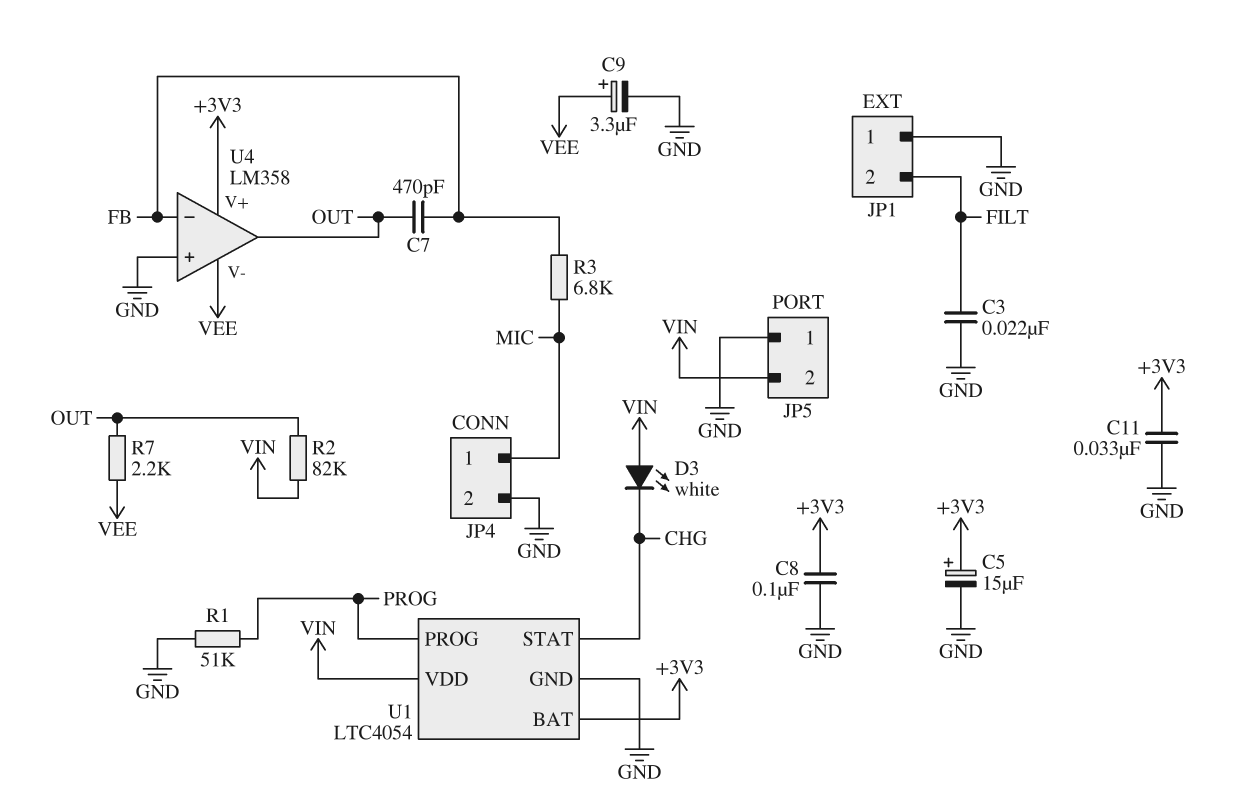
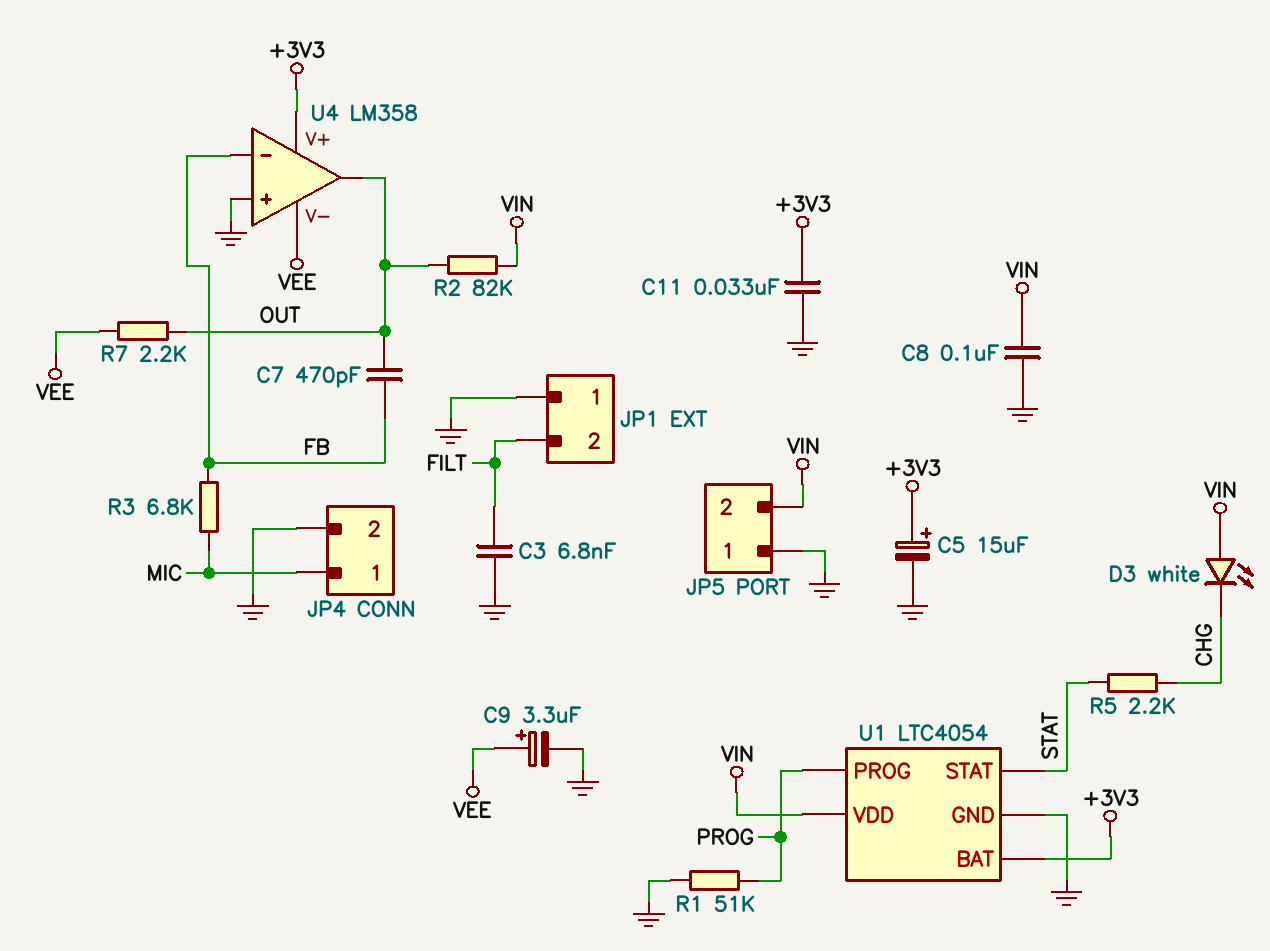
C3: 22nF (FILT, GND) -> 6.8nF (FILT, GND)
C8: 100nF (+3V3, GND) -> 100nF (GND, VIN)
R5: none -> 2.2k (CHG, STAT)
U1 pin STAT: CHG -> STAT

